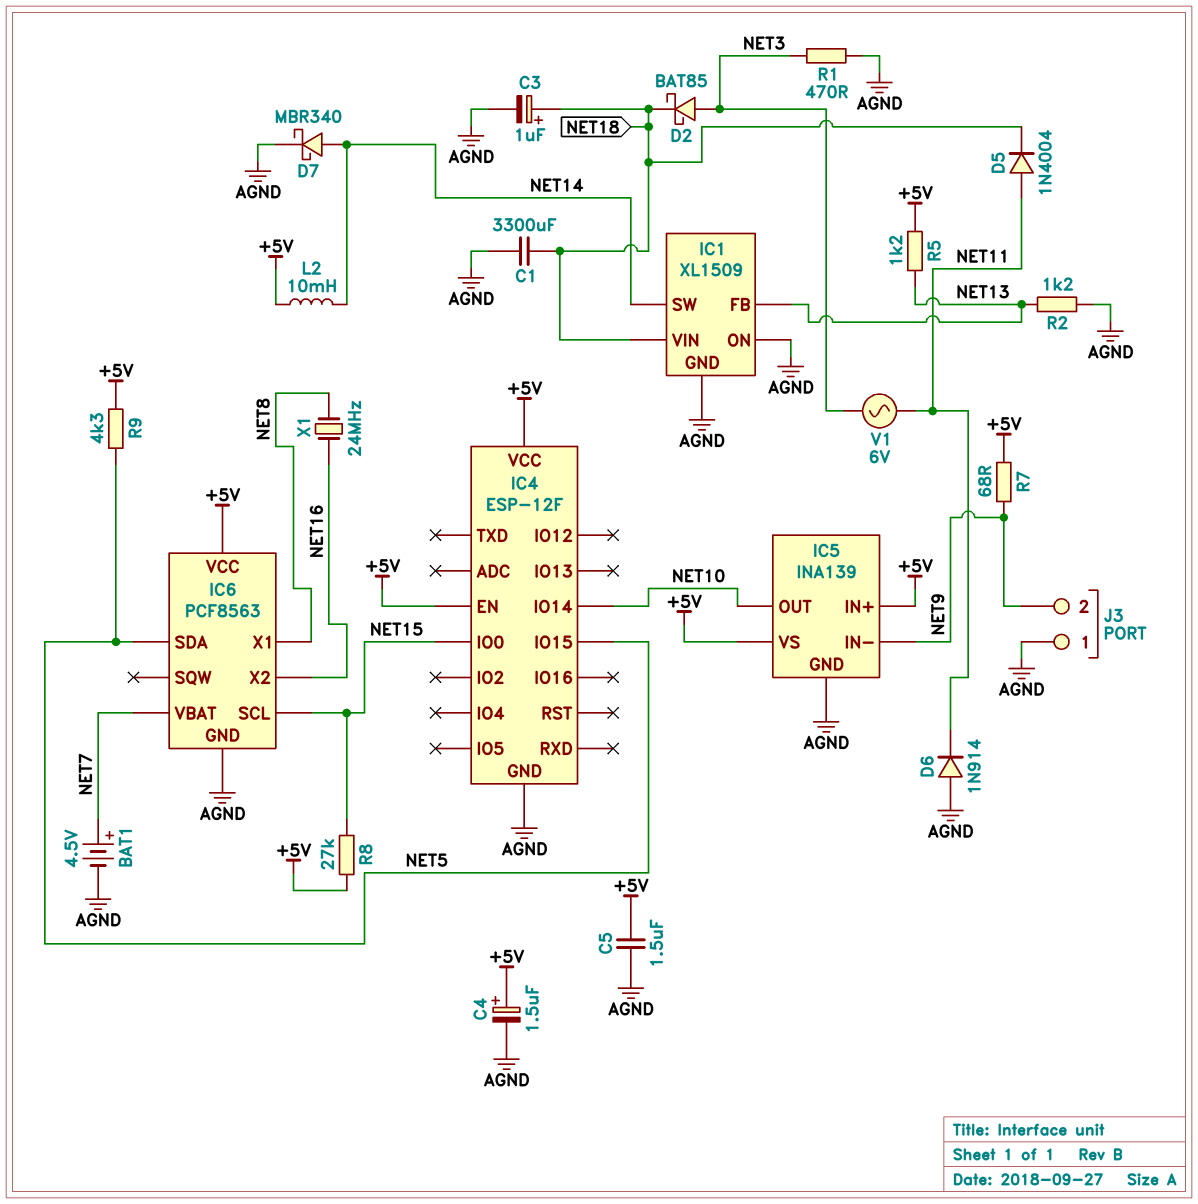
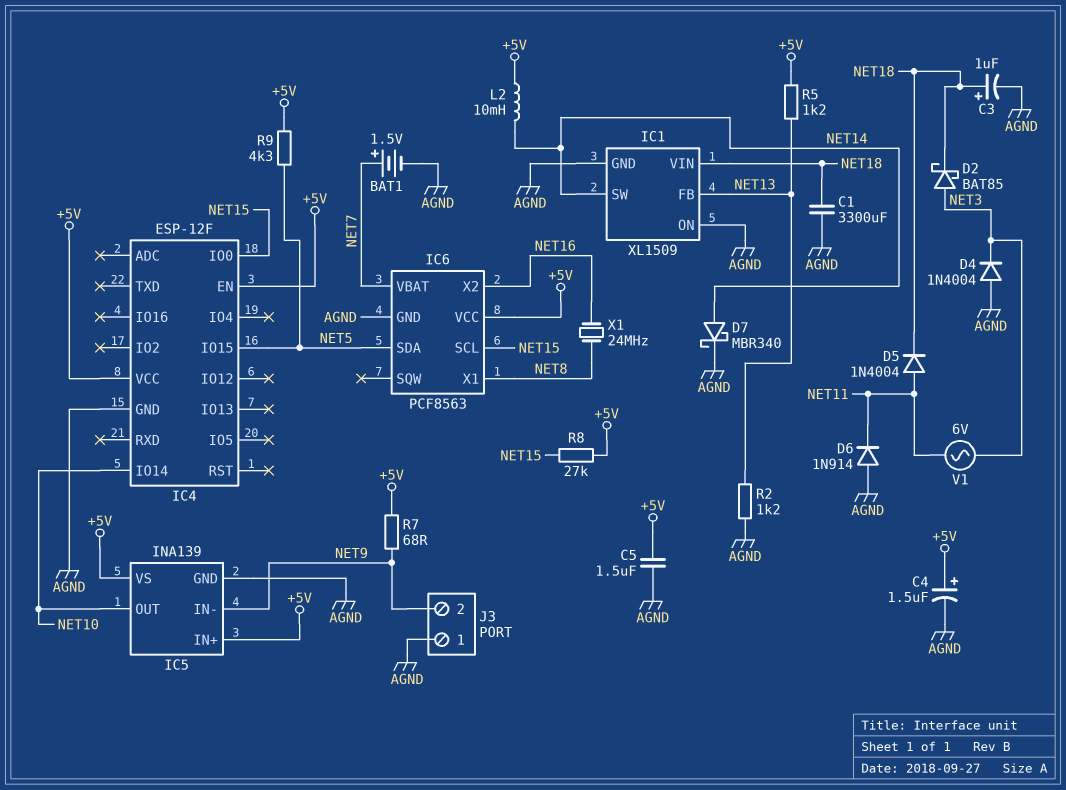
BAT1: 4.5V (plus NET7, minus AGND) -> 1.5V (plus NET7, minus AGND)
D4: none -> diode 1N4004 (A AGND, K NET3)
R1: 470 (AGND, NET3) -> none

